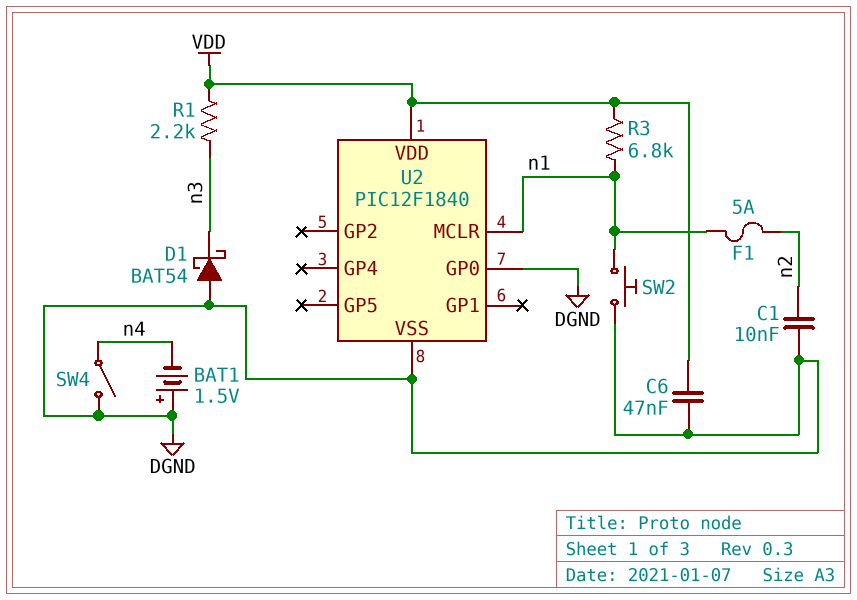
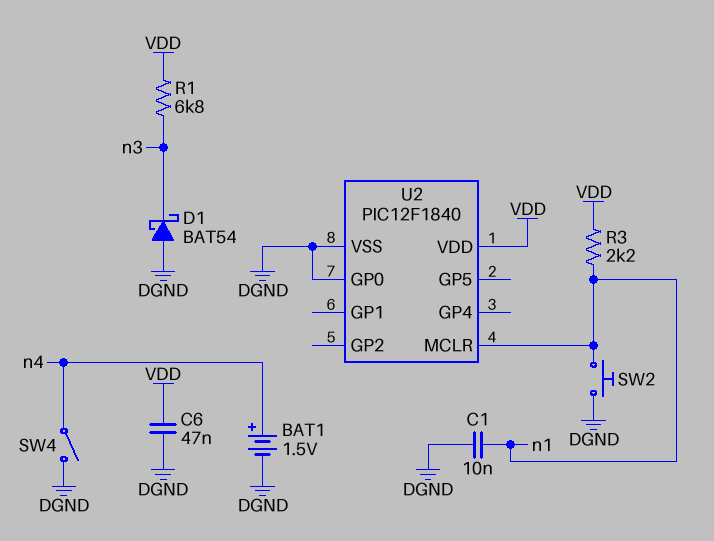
BAT1: 1.5V (plus DGND, minus n4) -> 1.5V (plus n4, minus DGND)
C1: 10nF (DGND, n2) -> 10nF (DGND, n1)
F1: 5A (n1, n2) -> none
R1: 2.2k (VDD, n3) -> 6.8k (VDD, n3)
R3: 6.8k (VDD, n1) -> 2.2k (VDD, n1)

